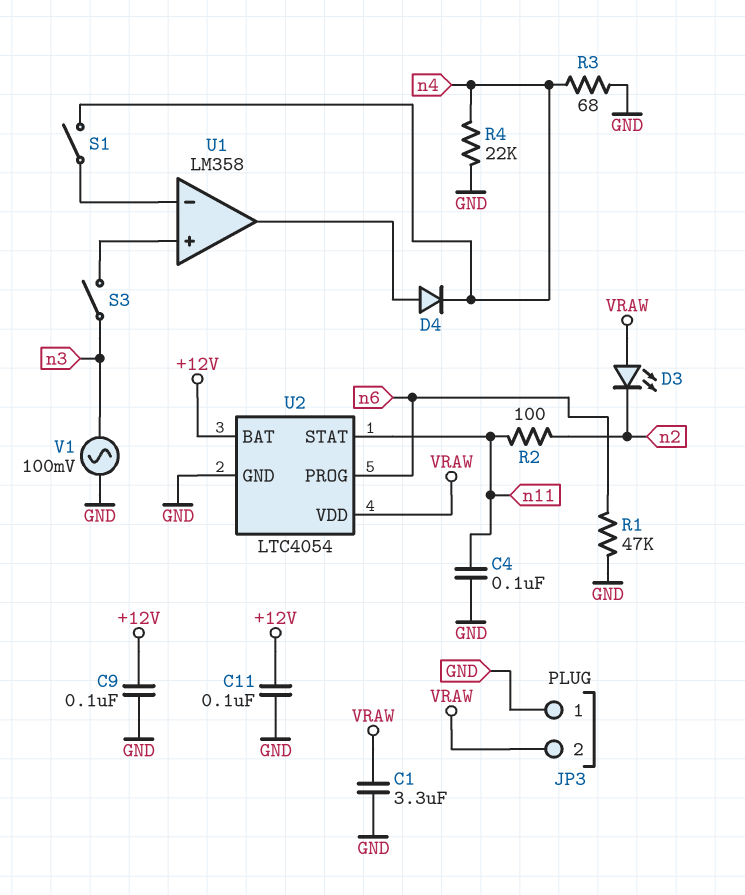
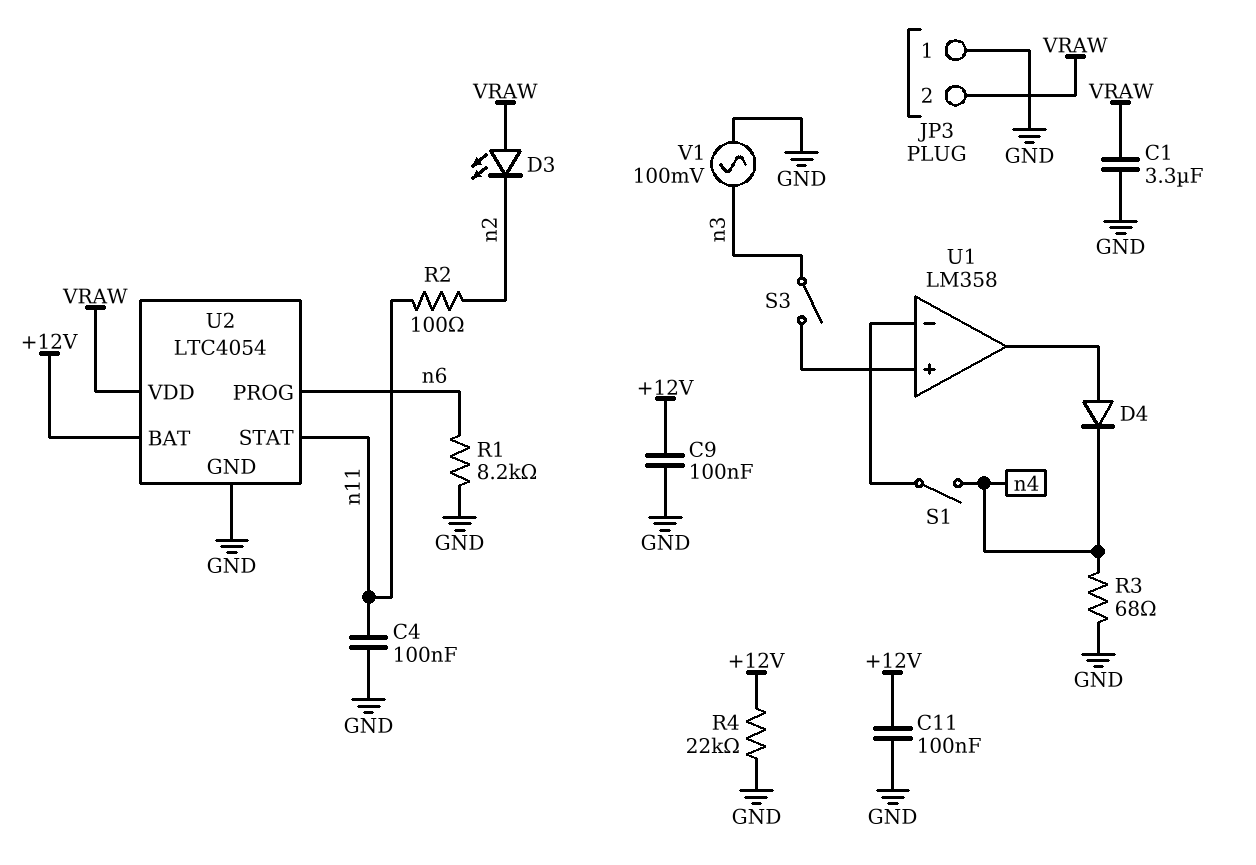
R1: 47k (GND, n6) -> 8.2k (GND, n6)
R4: 22k (GND, n4) -> 22k (+12V, GND)

